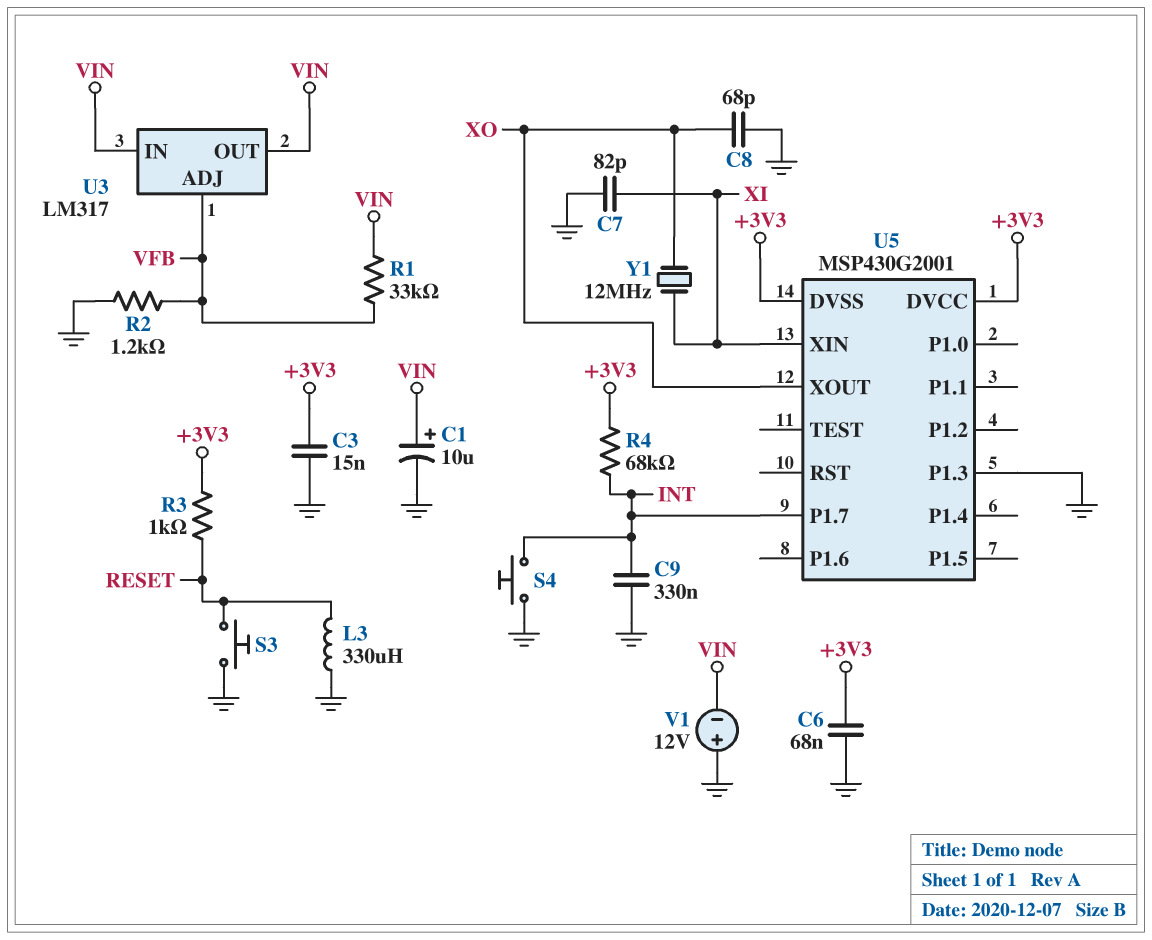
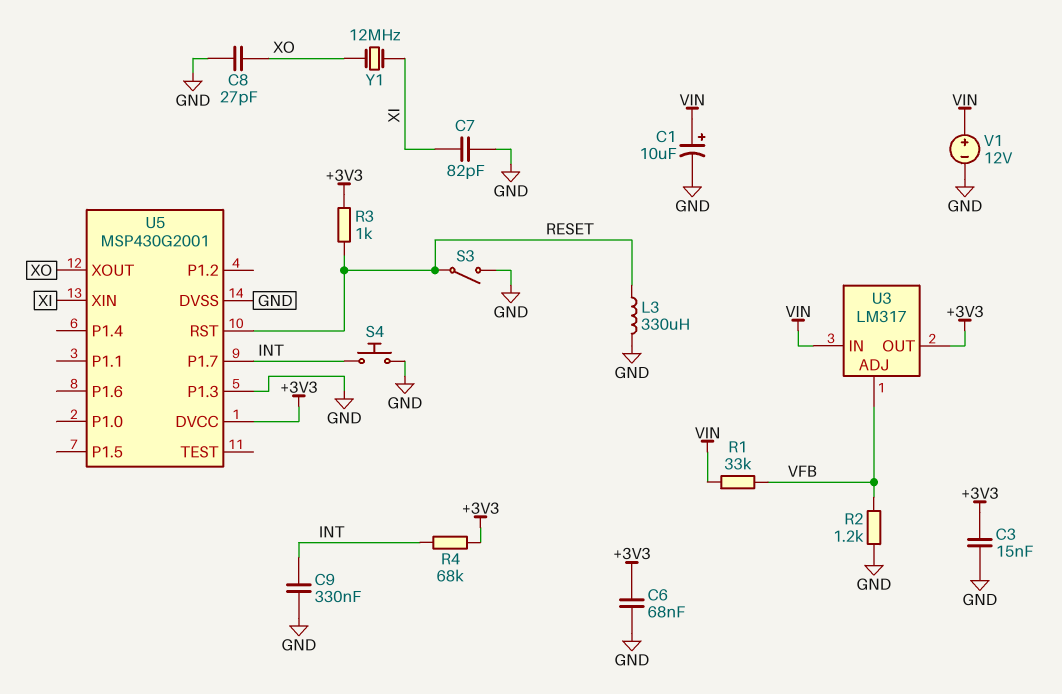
C8: 68pF (GND, XO) -> 27pF (GND, XO)
S3: button (GND, RESET) -> switch (GND, RESET)
U3 pin OUT: VIN -> +3V3
U5 pin DVSS: +3V3 -> GND
U5 pin RST: none -> RESET
V1: 12V (plus GND, minus VIN) -> 12V (plus VIN, minus GND)

